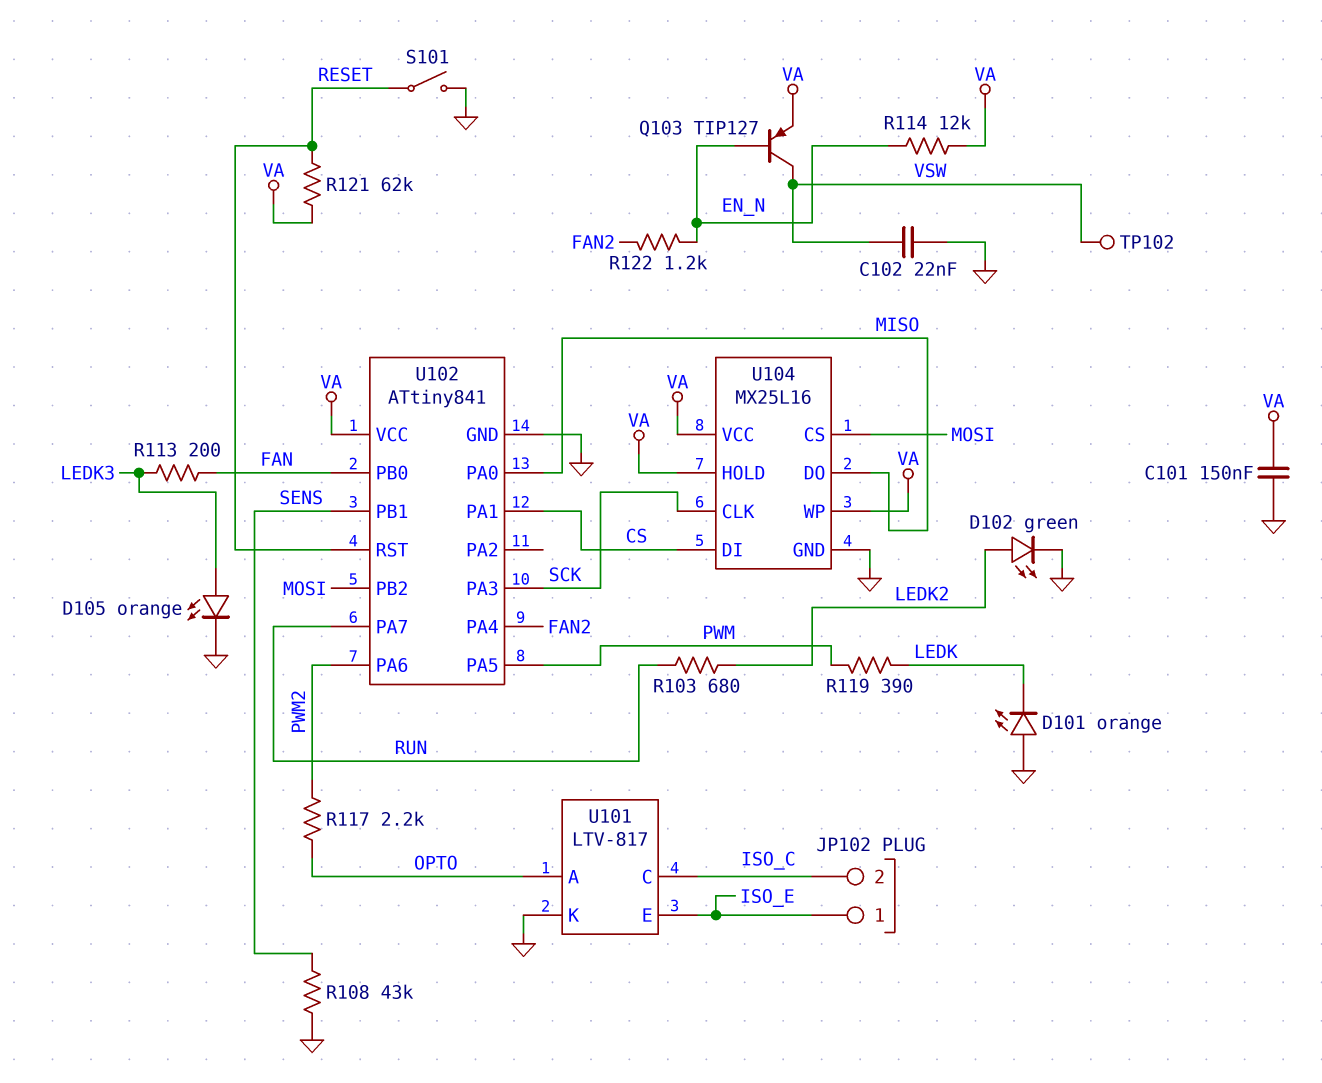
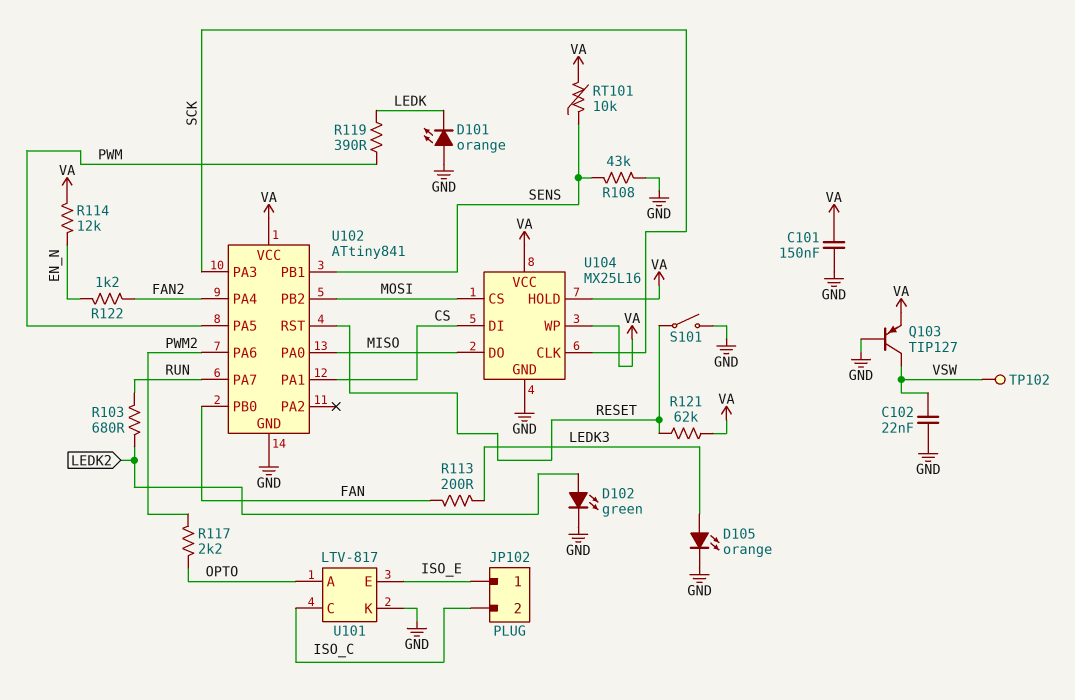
Q103: PNP TIP127 (B EN_N, C VSW, E VA) -> PNP TIP127 (B GND, C VSW, E VA)
RT101: none -> 10k (SENS, VA)

